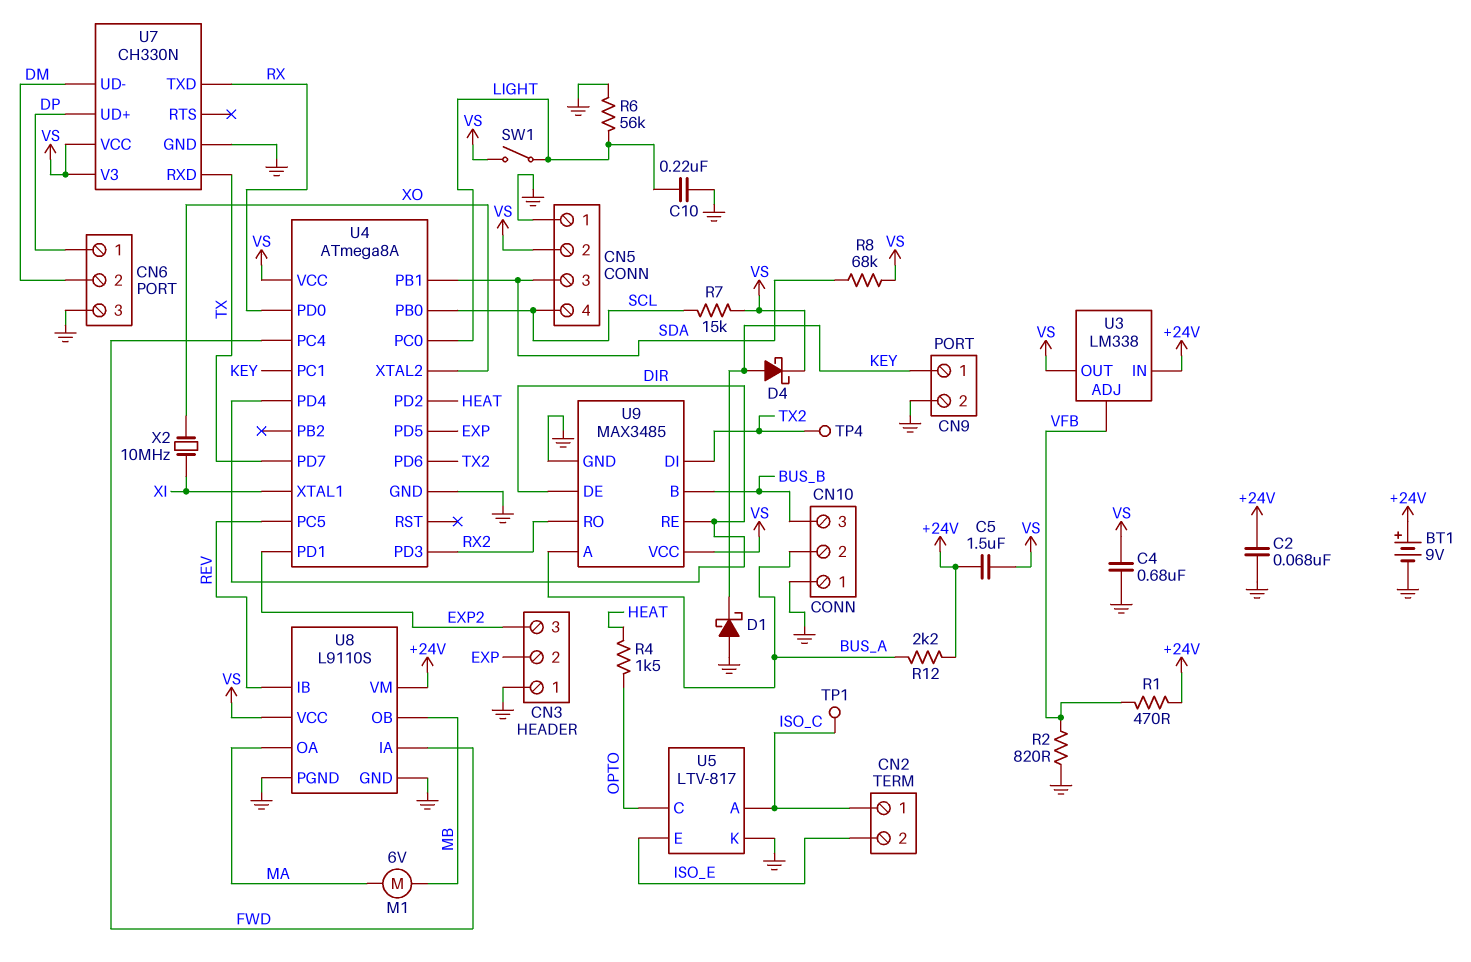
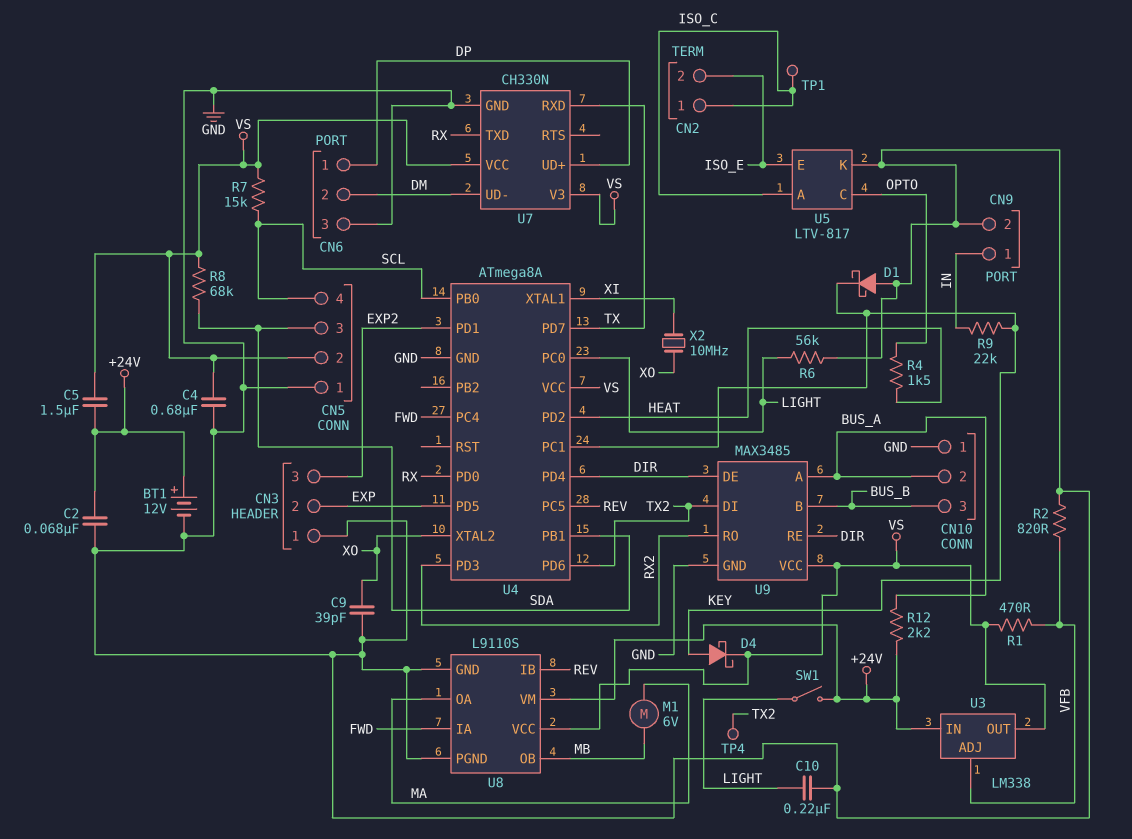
BT1: 9V (plus +24V, minus GND) -> 12V (plus +24V, minus GND)
C9: none -> 39pF (GND, XO)
CN9 pin 1: KEY -> IN
R1: 470 (+24V, VFB) -> 470 (VFB, VS)
R9: none -> 22k (IN, KEY)
SW1: switch (LIGHT, VS) -> switch (+24V, LIGHT)

